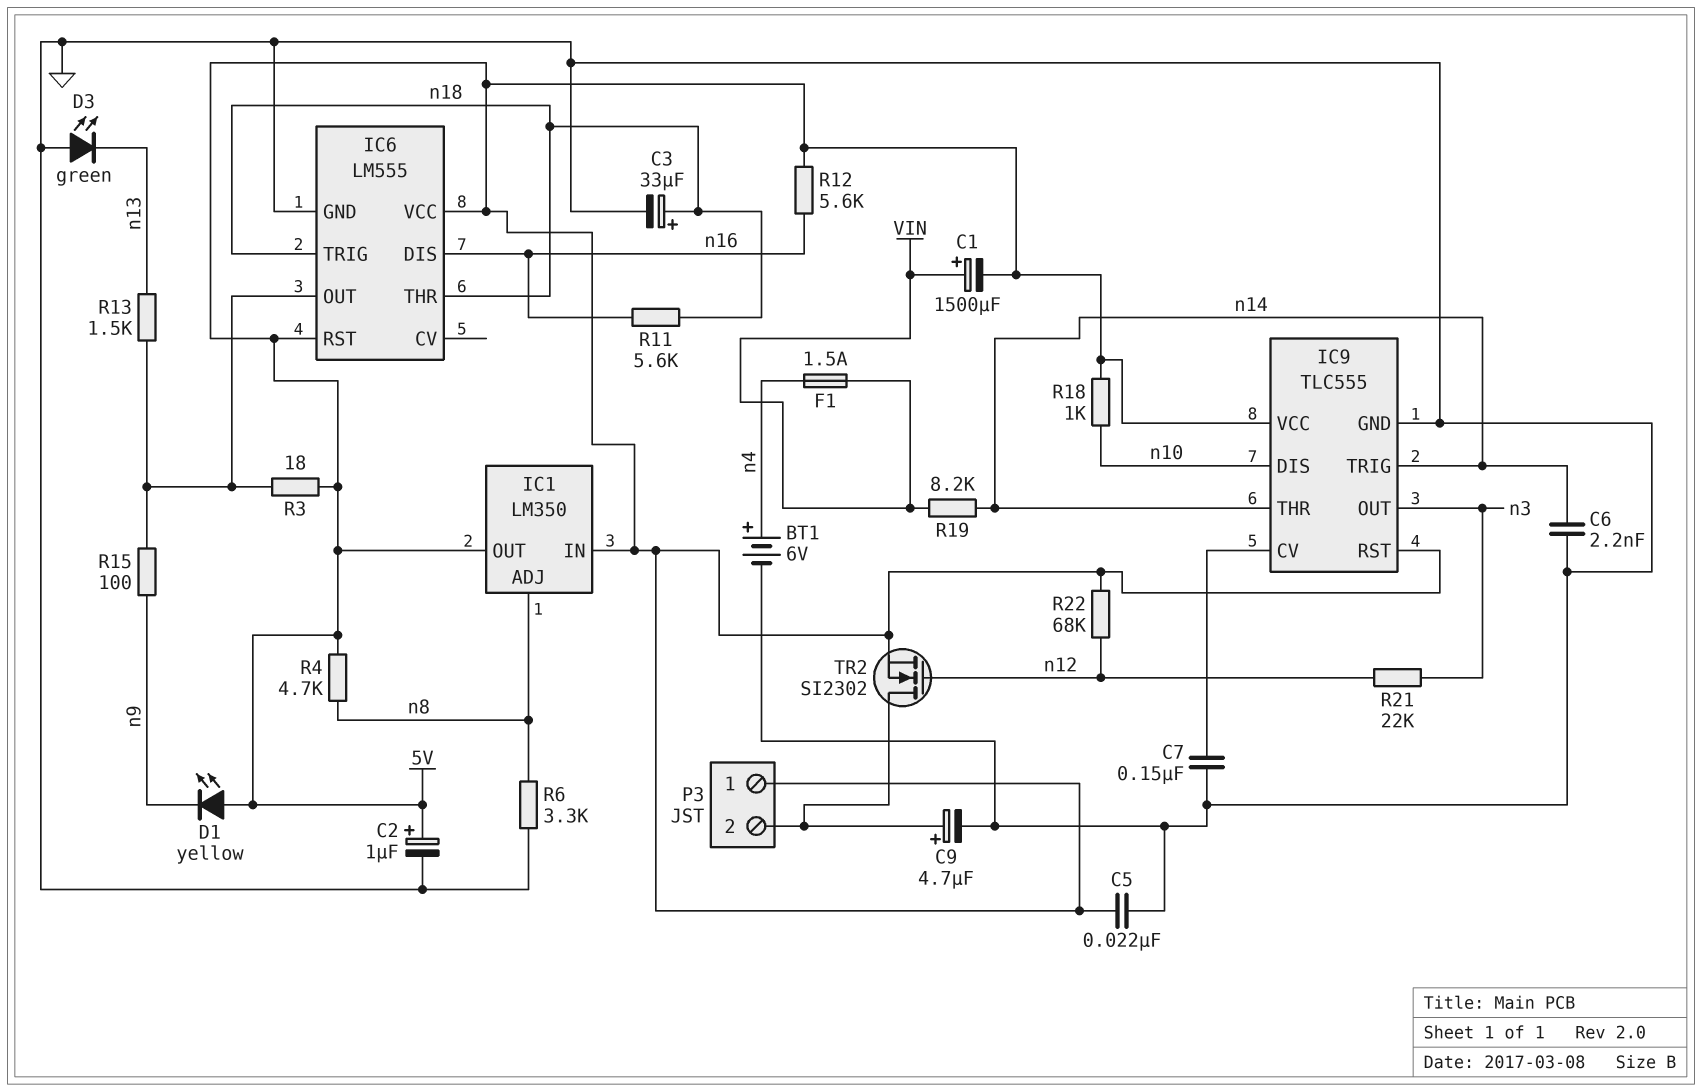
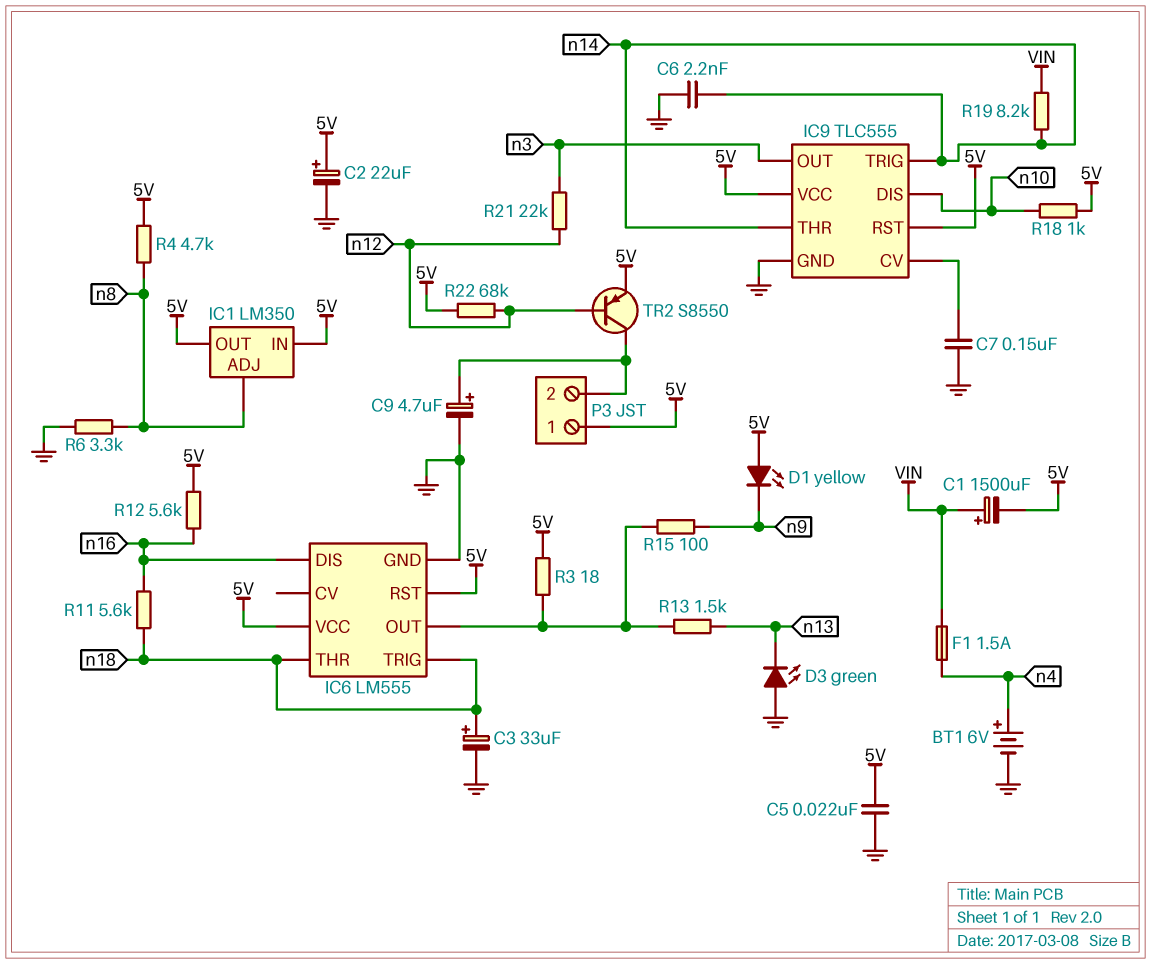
C2: 1uF (plus 5V, minus GND) -> 22uF (plus 5V, minus GND)
TR2: NMOS SI2302 (G n12, D P3/2, S 5V) -> PNP S8550 (B n12, C P3/2, E 5V)

